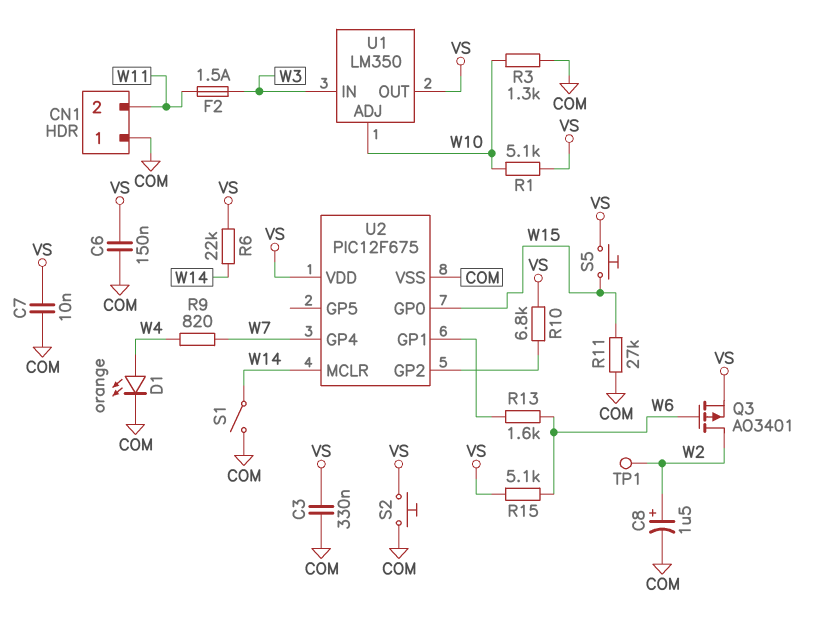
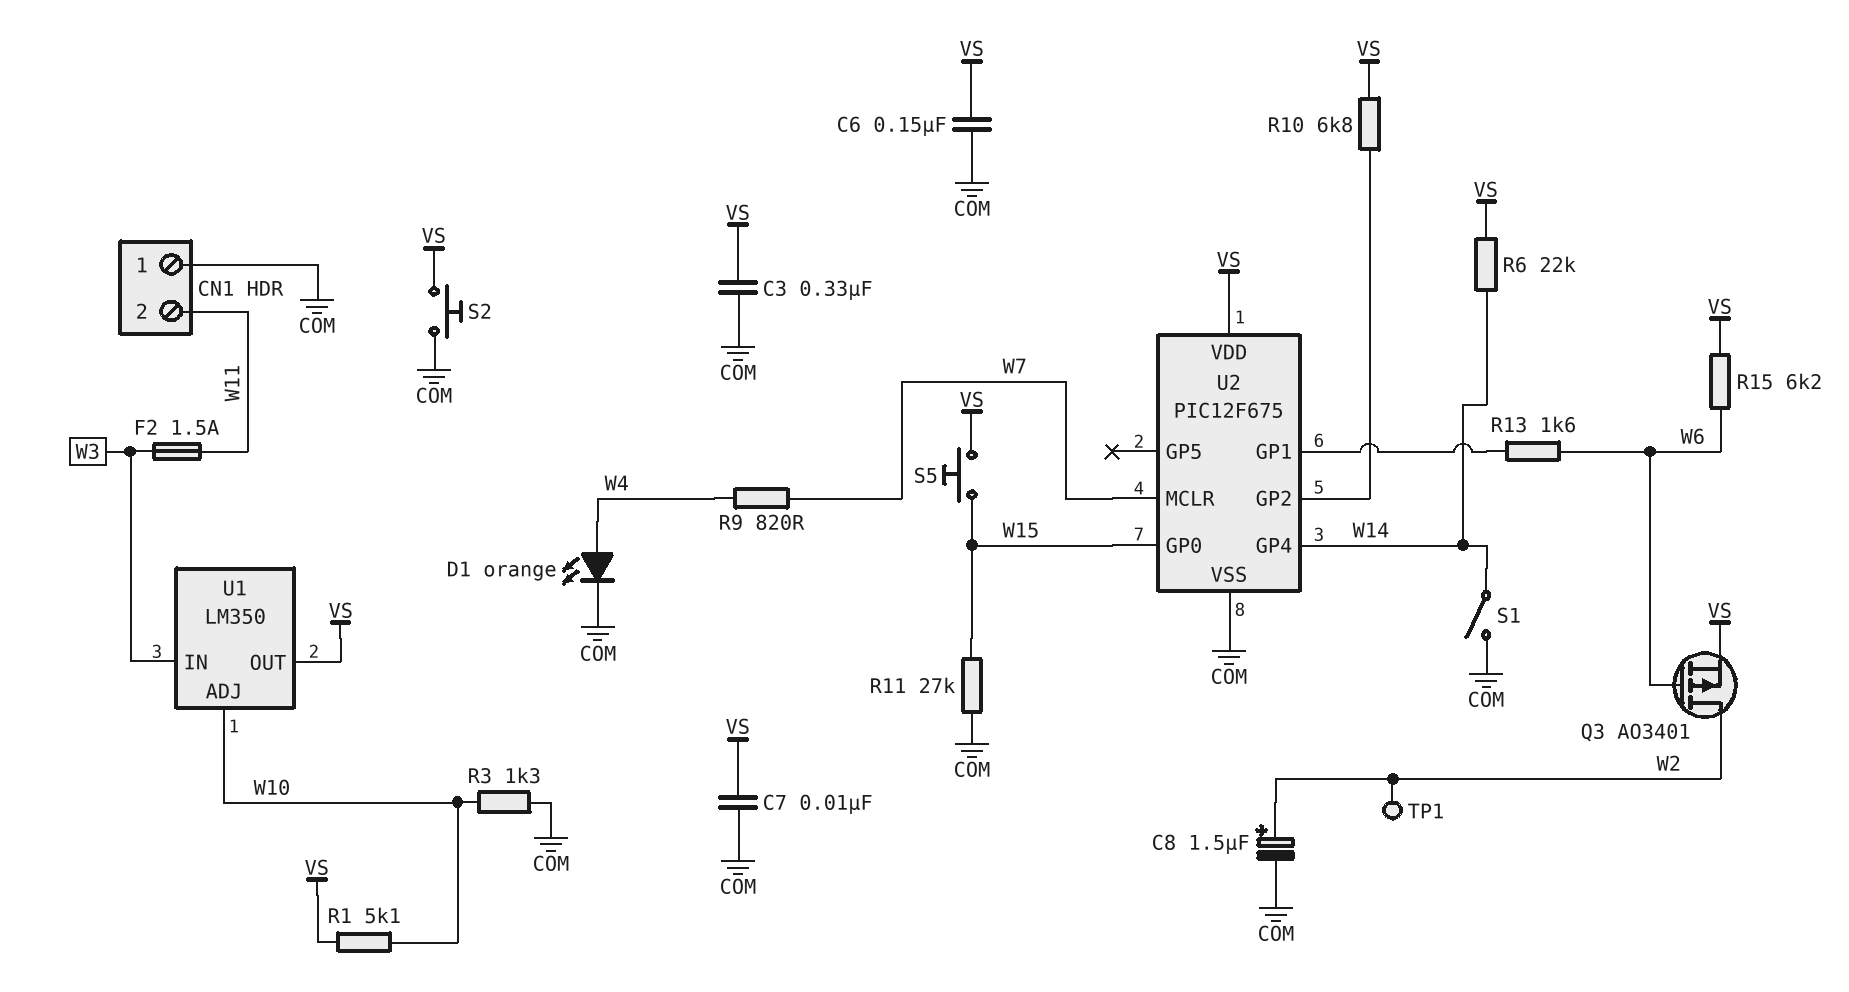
R15: 5.1k (VS, W6) -> 6.2k (VS, W6)
U2 pin GP4: W7 -> W14
U2 pin MCLR: W14 -> W7

